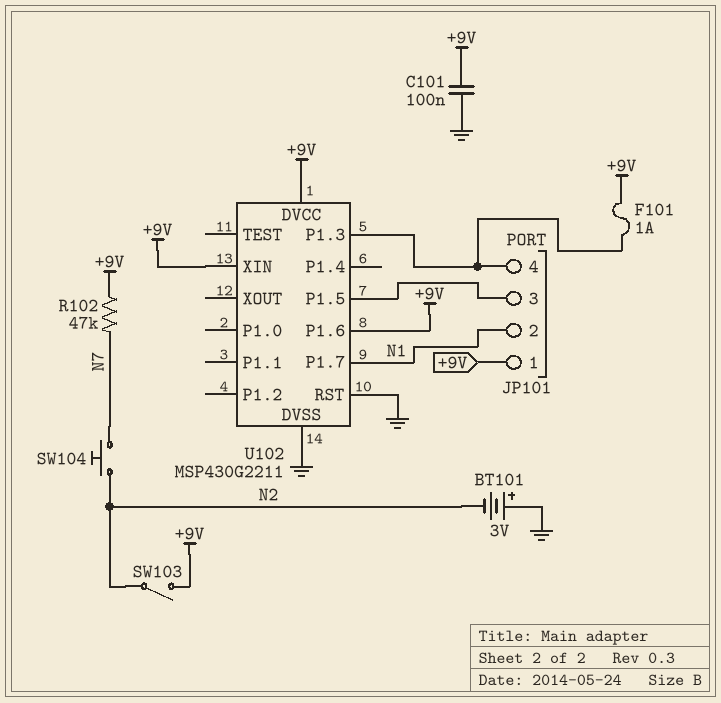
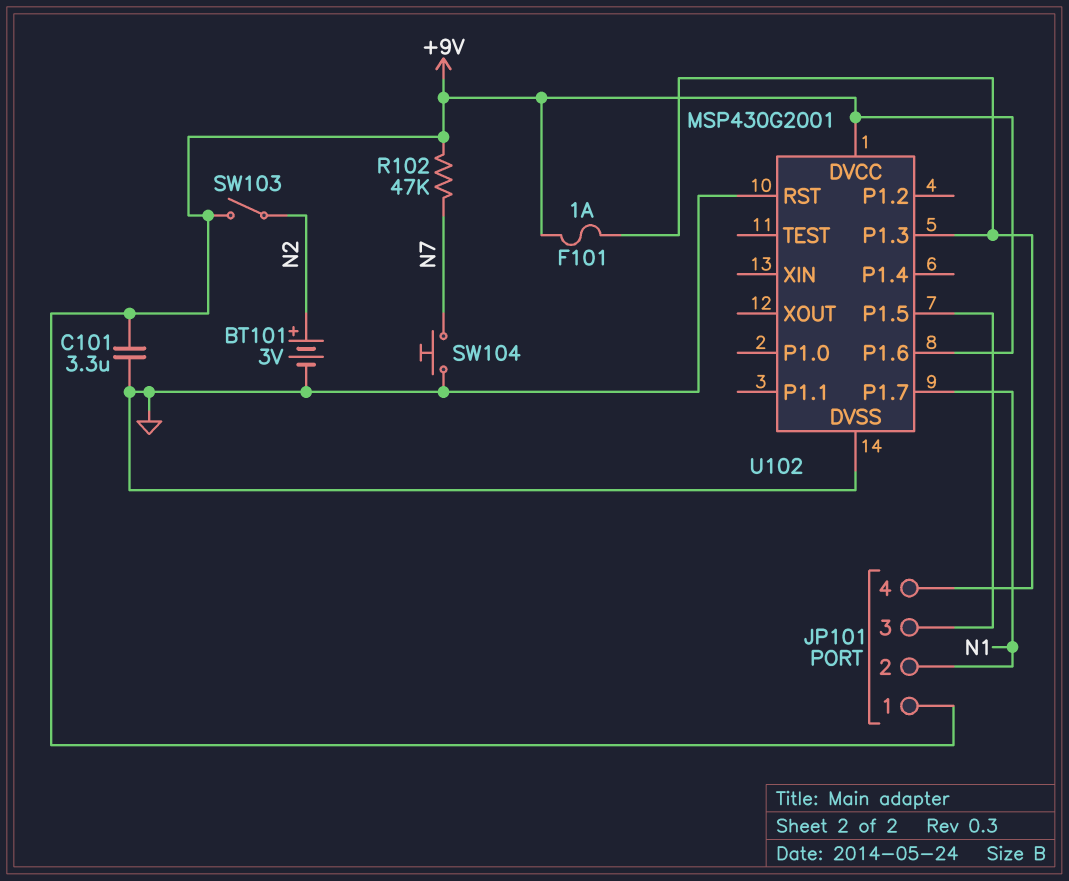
BT101: 3V (plus GND, minus N2) -> 3V (plus N2, minus GND)
C101: 100nF (+9V, GND) -> 3.3uF (+9V, GND)
SW104: button (N2, N7) -> button (GND, N7)
U102: MSP430G2211 -> MSP430G2001
U102 pin XIN: +9V -> none

